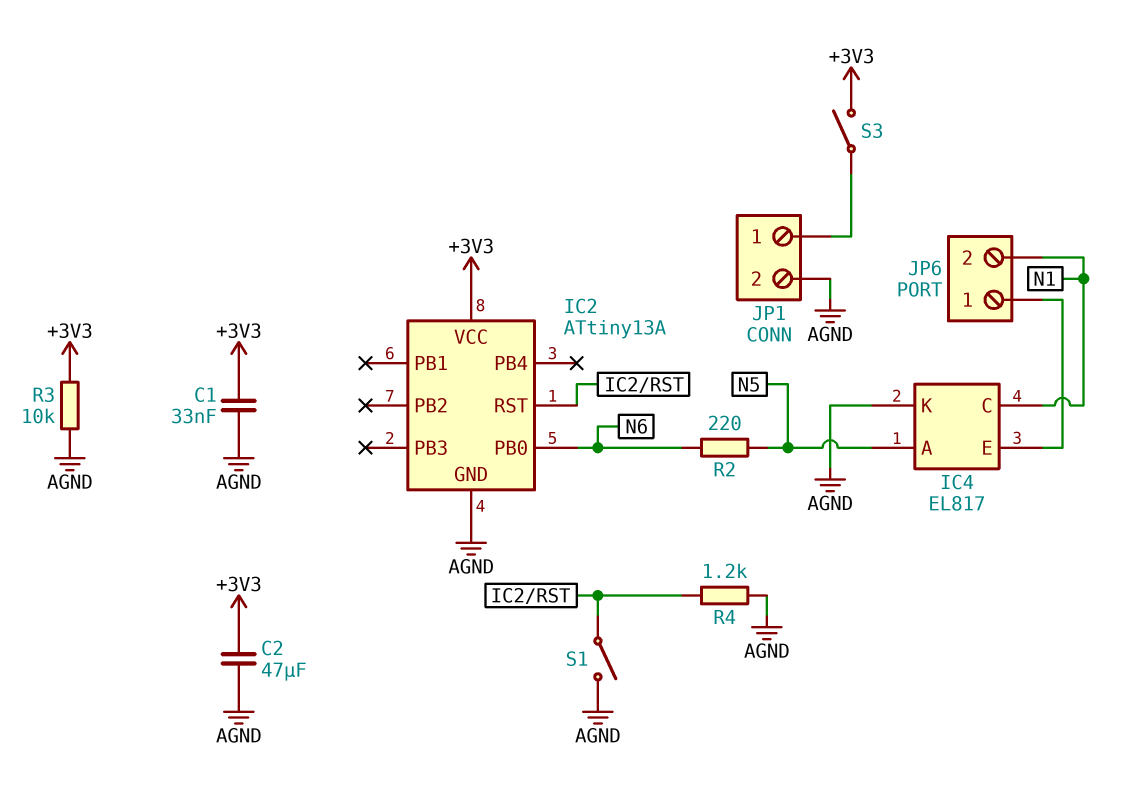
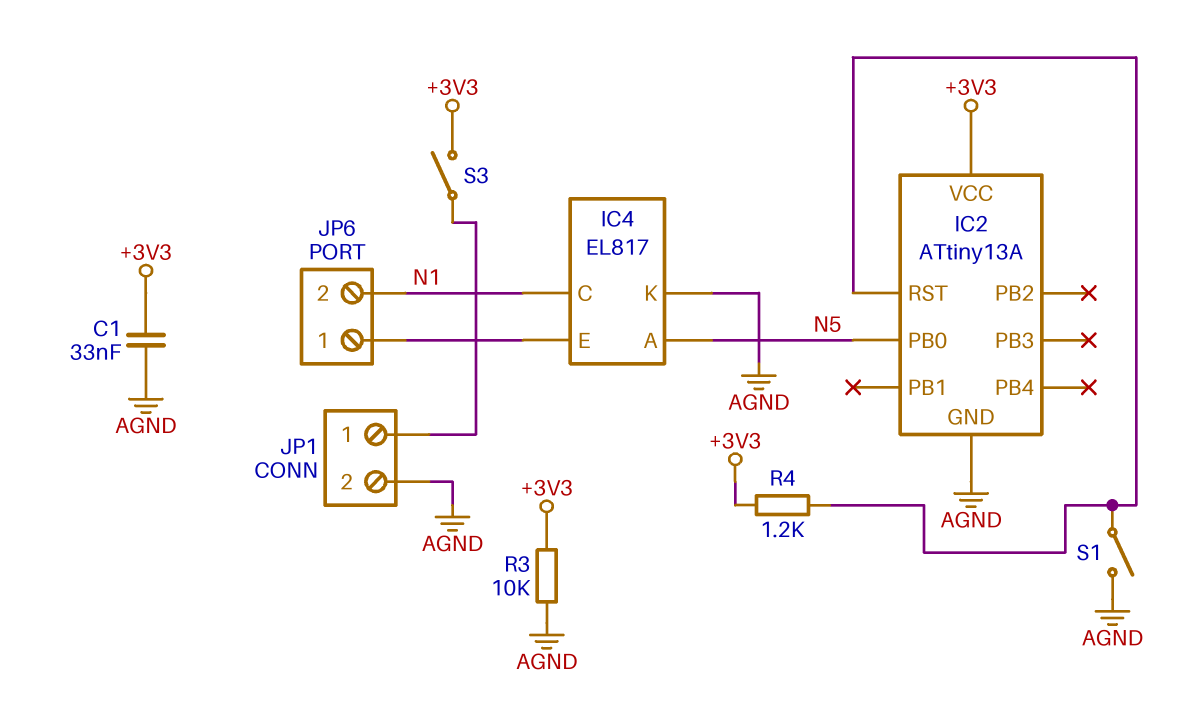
C2: 47uF (+3V3, AGND) -> none
IC2 pin PB0: N6 -> N5
R2: 220 (N5, N6) -> none
R4: 1.2k (AGND, IC2/RST) -> 1.2k (+3V3, IC2/RST)

